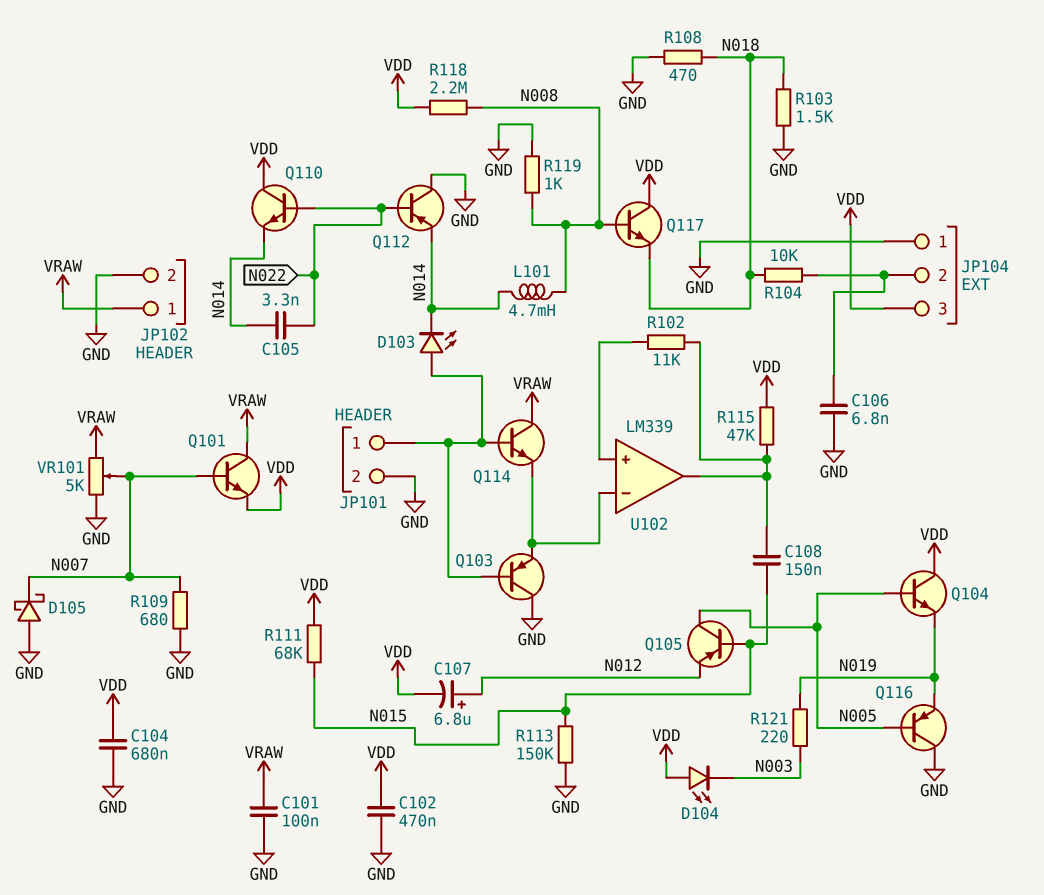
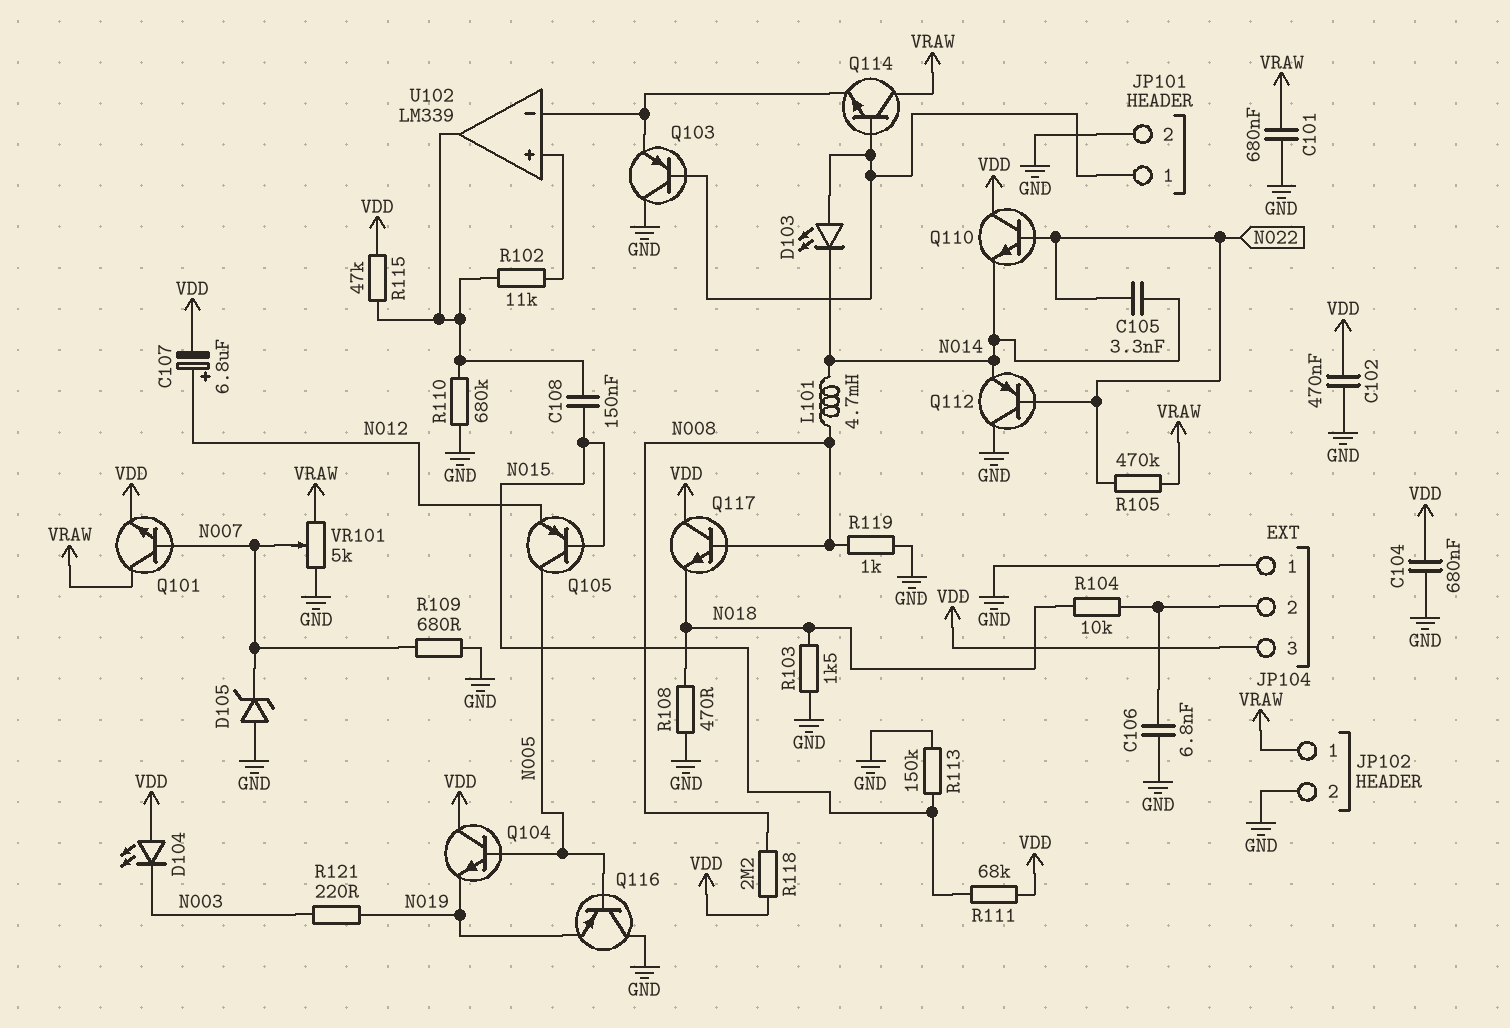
C101: 100nF (GND, VRAW) -> 680nF (GND, VRAW)
D105: schottky (A GND, K N007) -> zener (A GND, K N007)
R105: none -> 470k (N022, VRAW)
R110: none -> 680k (GND, U102/out)

